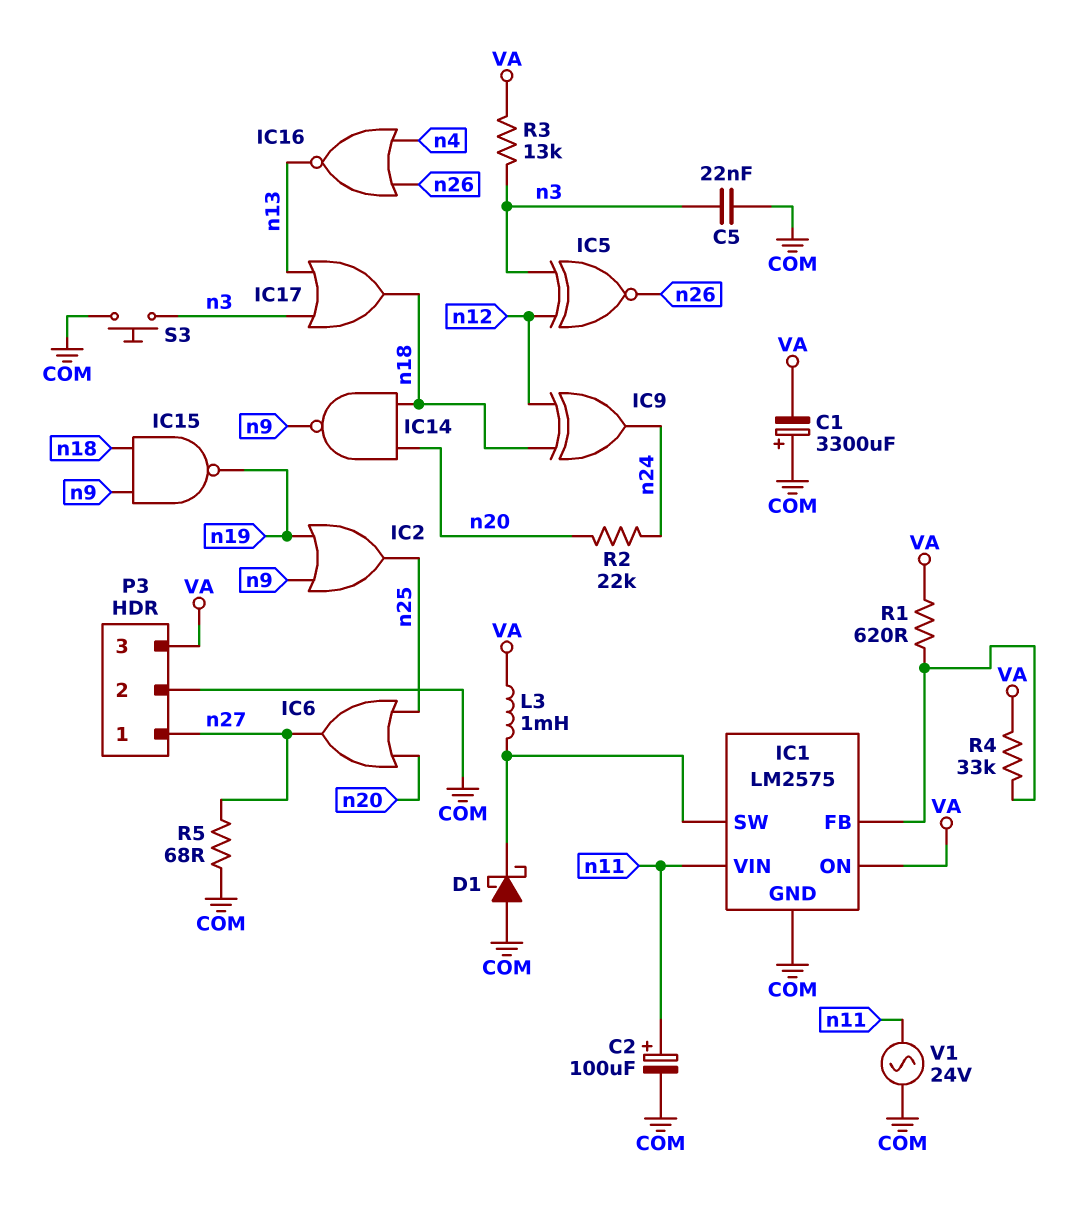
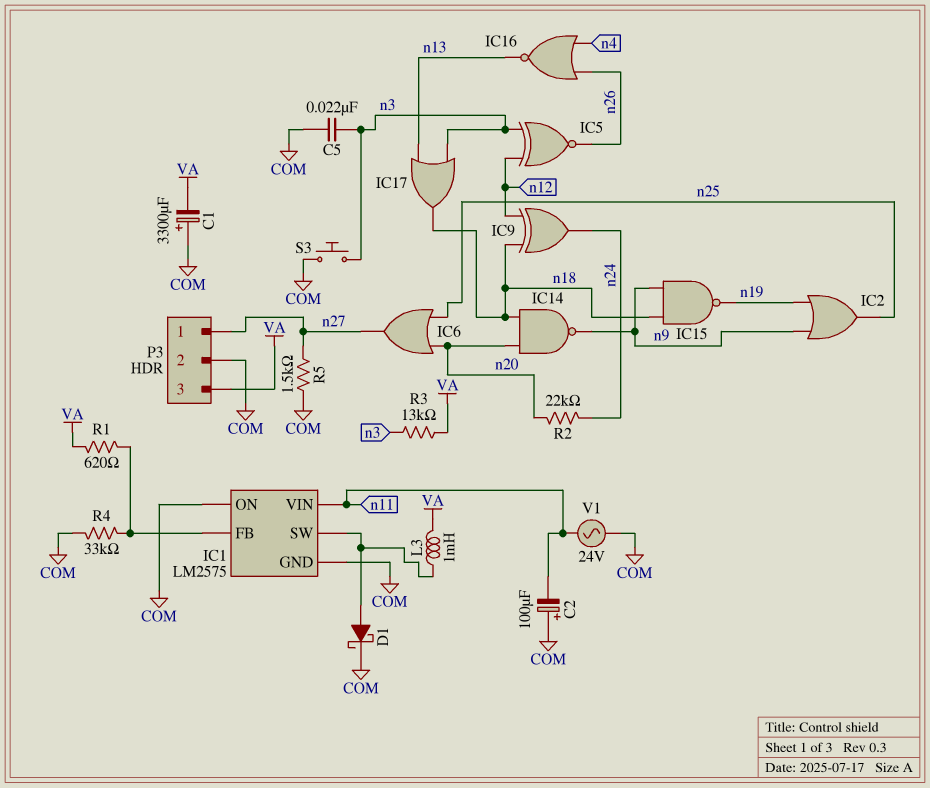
C2: 100uF (plus n11, minus COM) -> 100uF (plus COM, minus n11)
D1: schottky (A COM, K IC1/SW) -> schottky (A IC1/SW, K COM)
IC1 pin ON: VA -> COM
R4: 33k (IC1/FB, VA) -> 33k (COM, IC1/FB)
R5: 68 (COM, n27) -> 1.5k (COM, n27)

